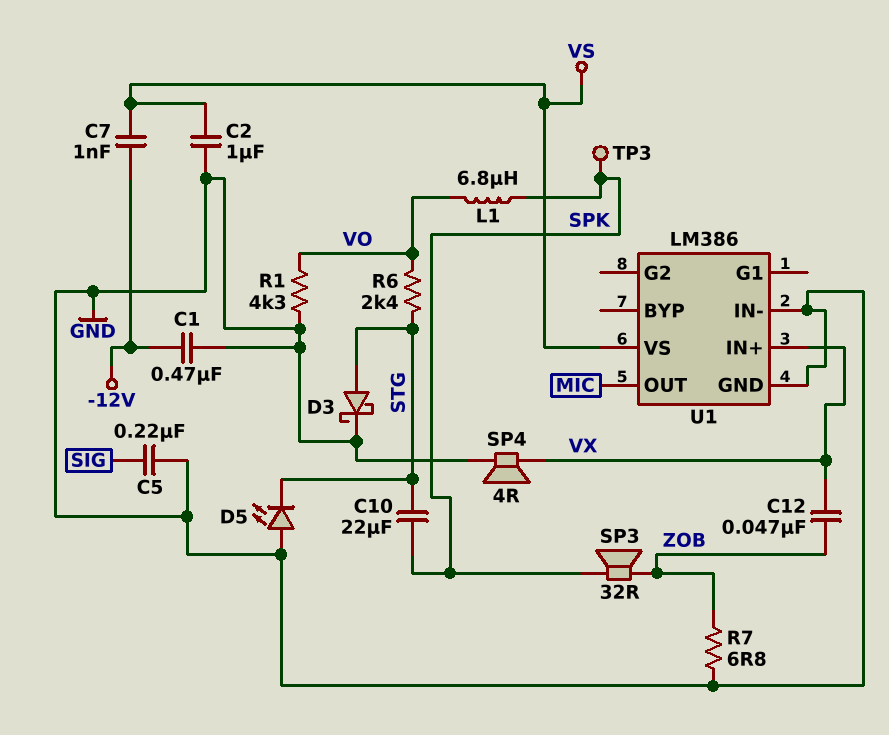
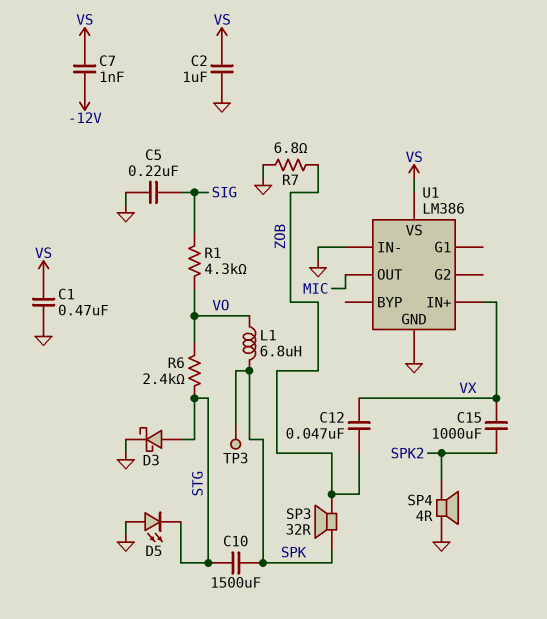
C1: 470nF (-12V, GND) -> 470nF (GND, VS)
C10: 22uF (SPK, STG) -> 1500uF (SPK, STG)
C15: none -> 1000uF (SPK2, VX)
R1: 4.3k (GND, VO) -> 4.3k (SIG, VO)
SP4: speaker 4R (GND, VX) -> speaker 4R (GND, SPK2)

